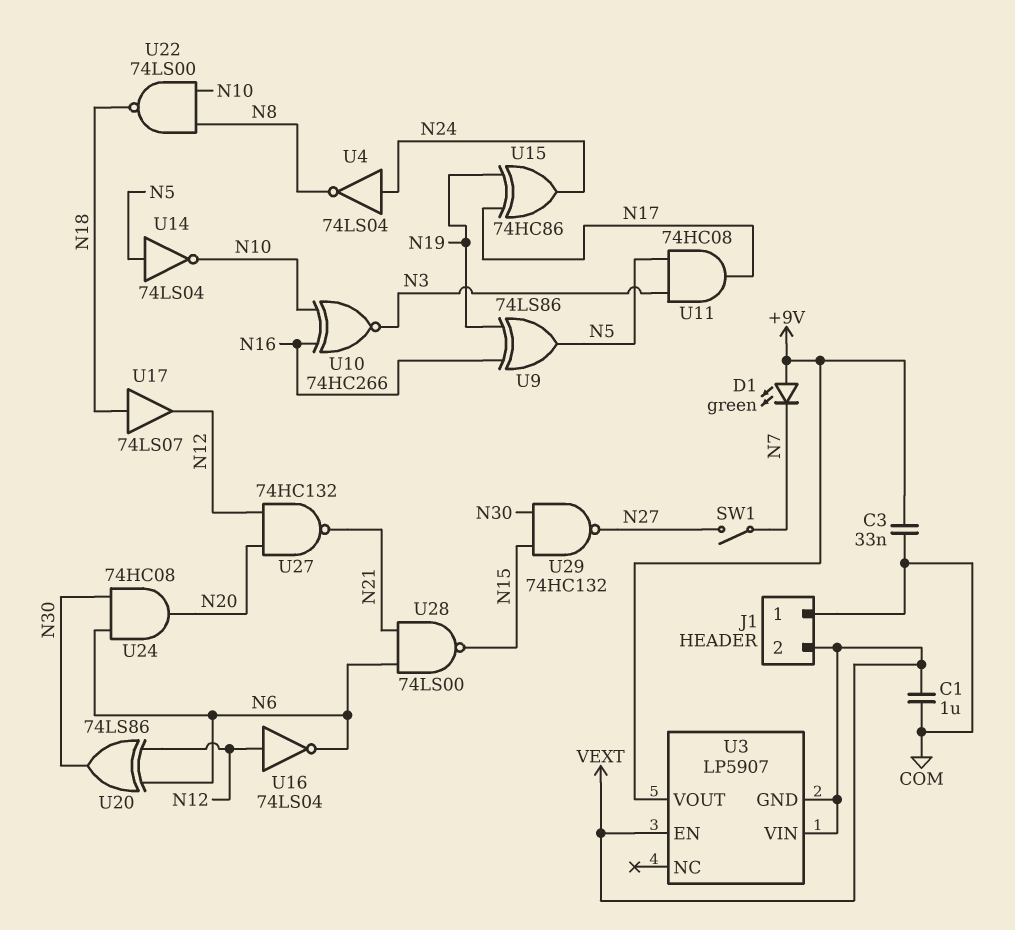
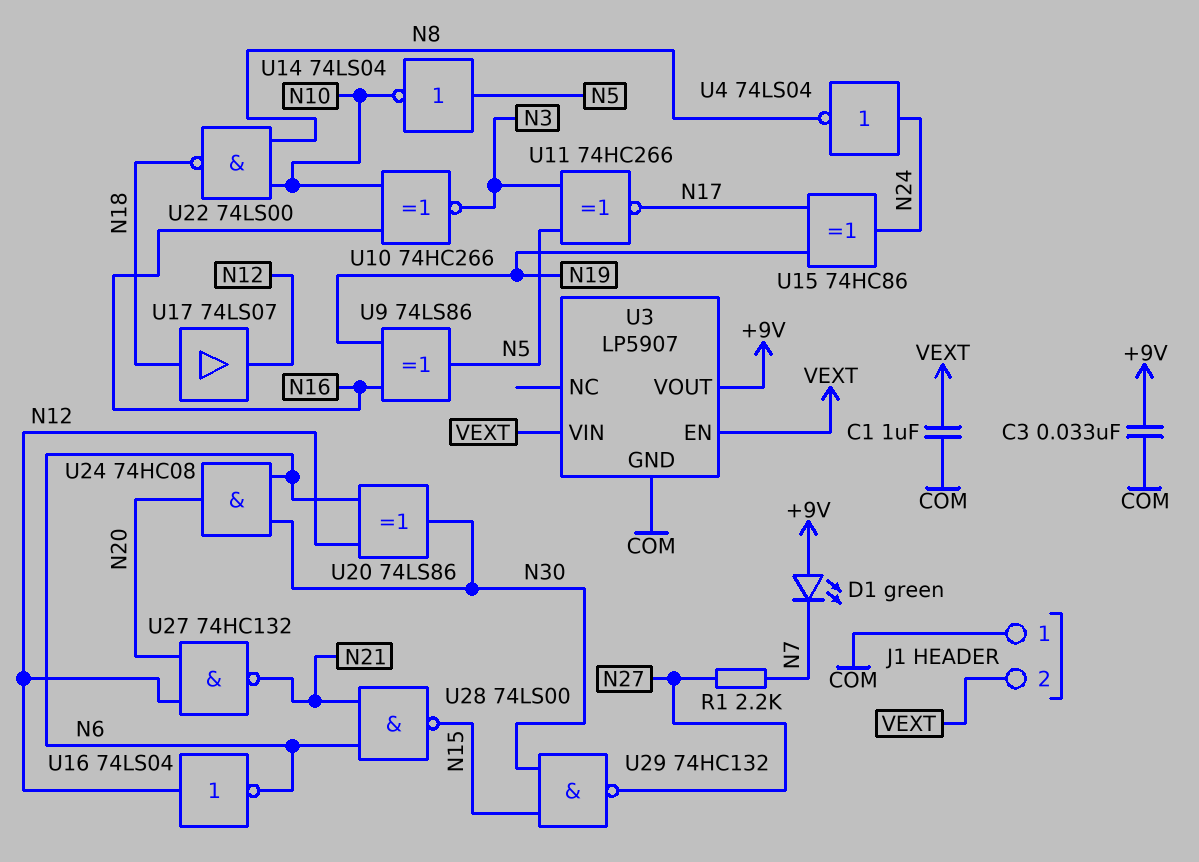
R1: none -> 2.2k (N7, N27)
SW1: switch (N7, N27) -> none
U3 pin GND: VEXT -> COM
U11: AND 74HC08 (in N3, in N5, out N17) -> XNOR 74HC266 (in N3, in N5, out N17)

